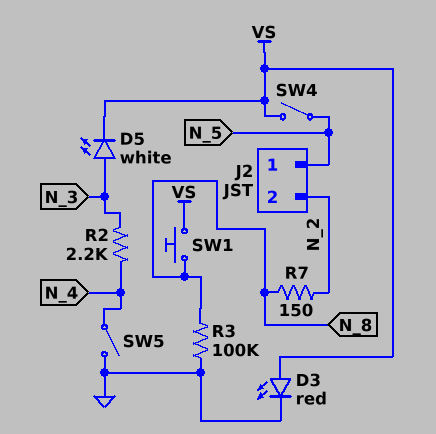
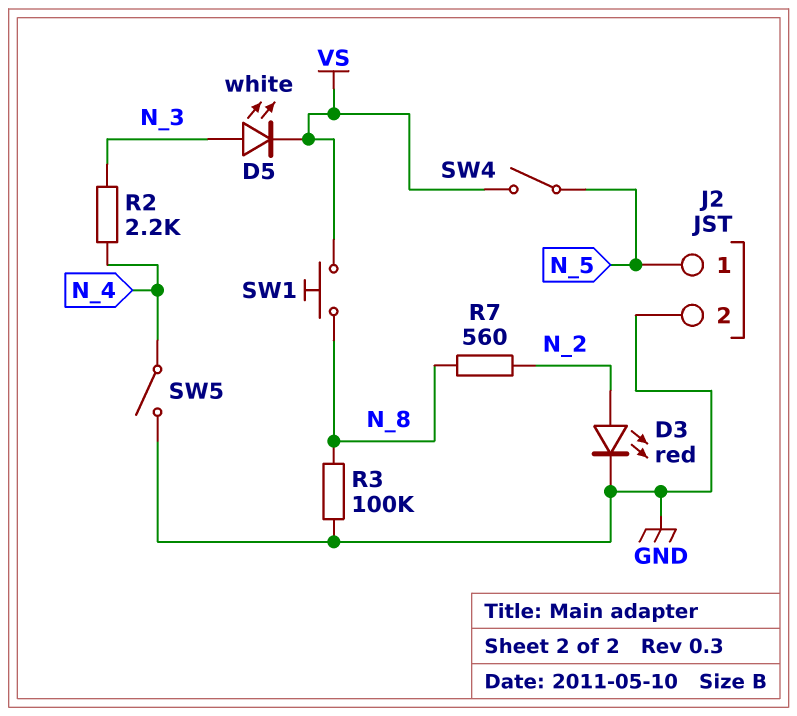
D3: LED red (A VS, K GND) -> LED red (A N_2, K GND)
J2 pin 2: N_2 -> GND
R7: 150 (N_2, N_8) -> 560 (N_2, N_8)

